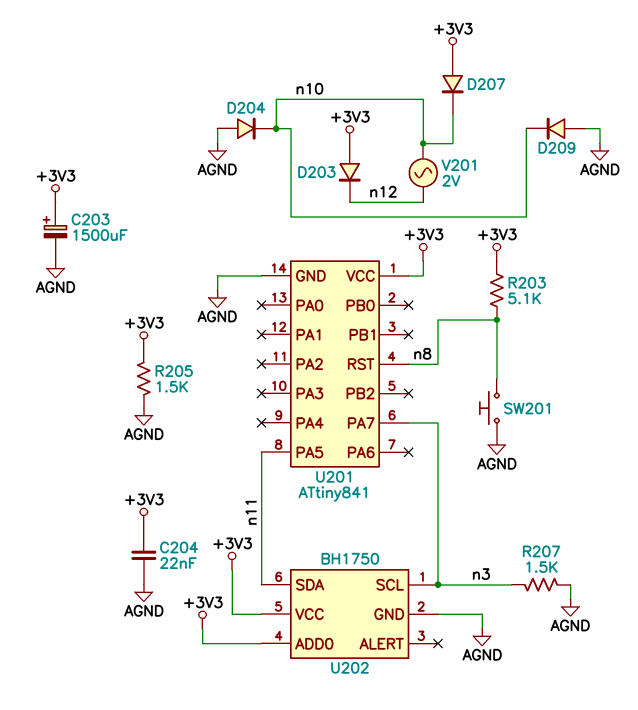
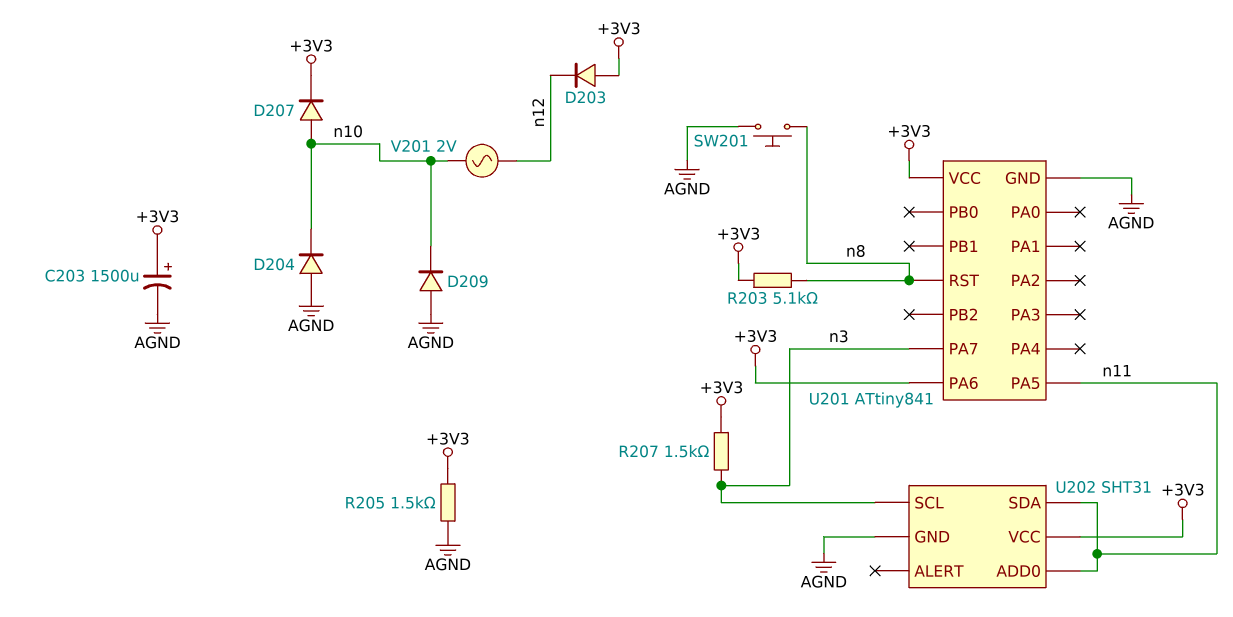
C204: 22nF (+3V3, AGND) -> none
D207: diode (A +3V3, K n10) -> diode (A n10, K +3V3)
R207: 1.5k (AGND, n3) -> 1.5k (+3V3, n3)
U201 pin PA6: none -> +3V3
U202: BH1750 -> SHT31
U202 pin ADD0: +3V3 -> n11

